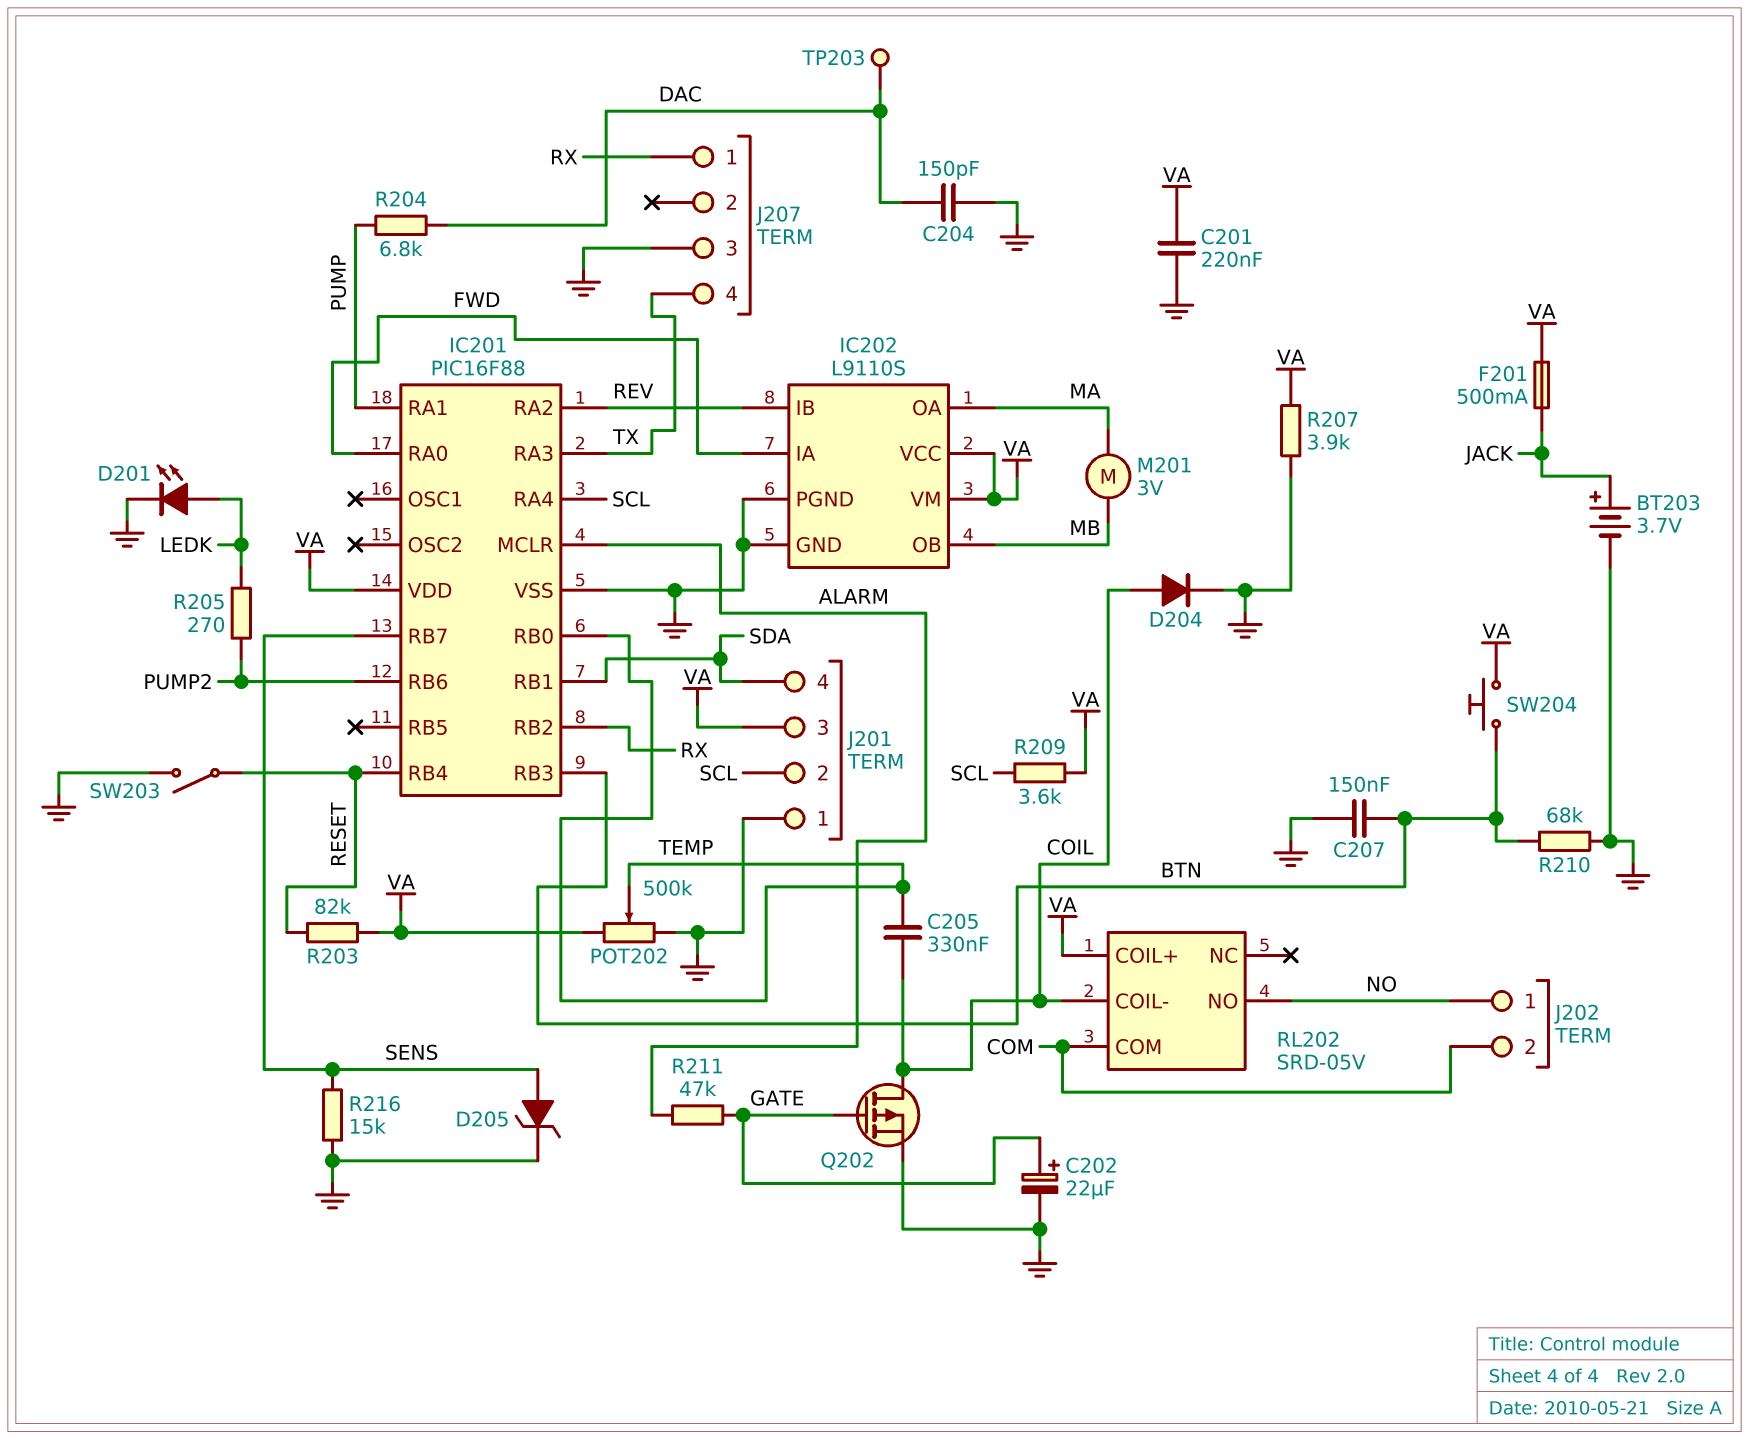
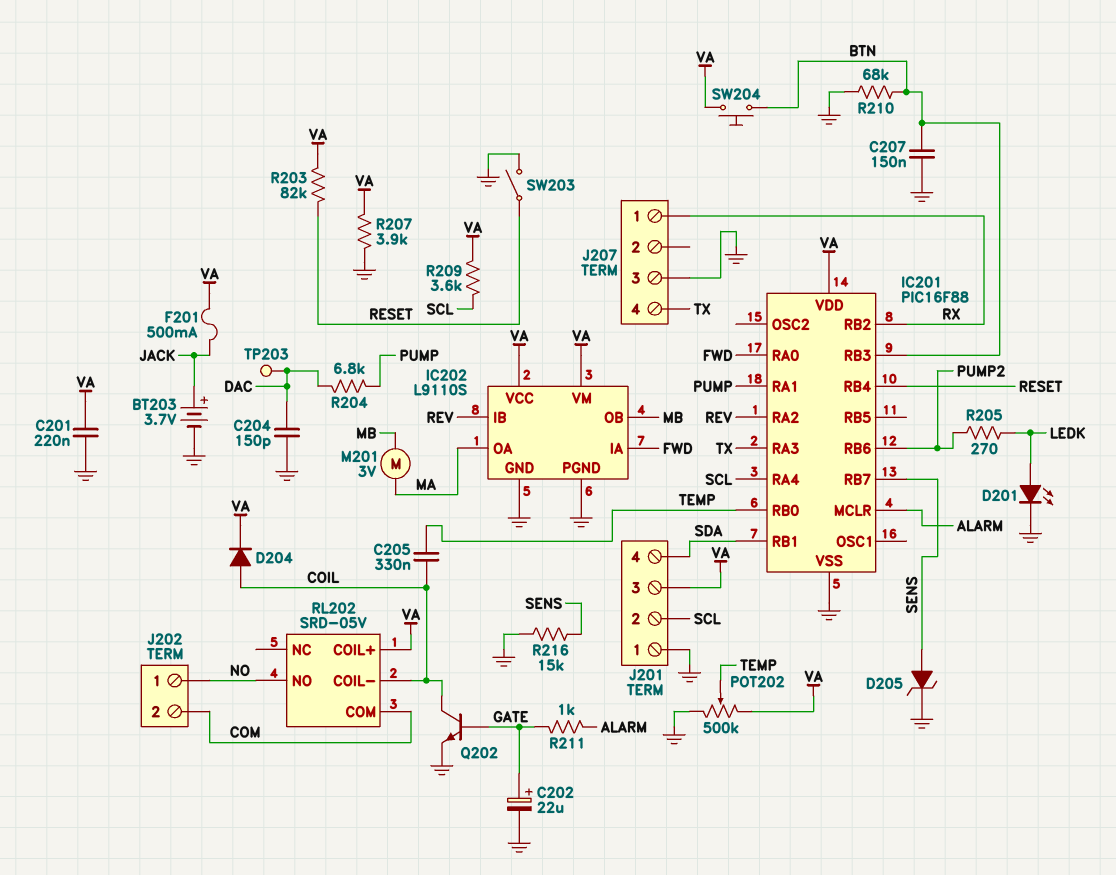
D204: diode (A COIL, K GND) -> diode (A COIL, K VA)
Q202: PMOS (G GATE, D COIL, S GND) -> NPN (B GATE, C COIL, E GND)
R211: 47k (ALARM, GATE) -> 1k (ALARM, GATE)

